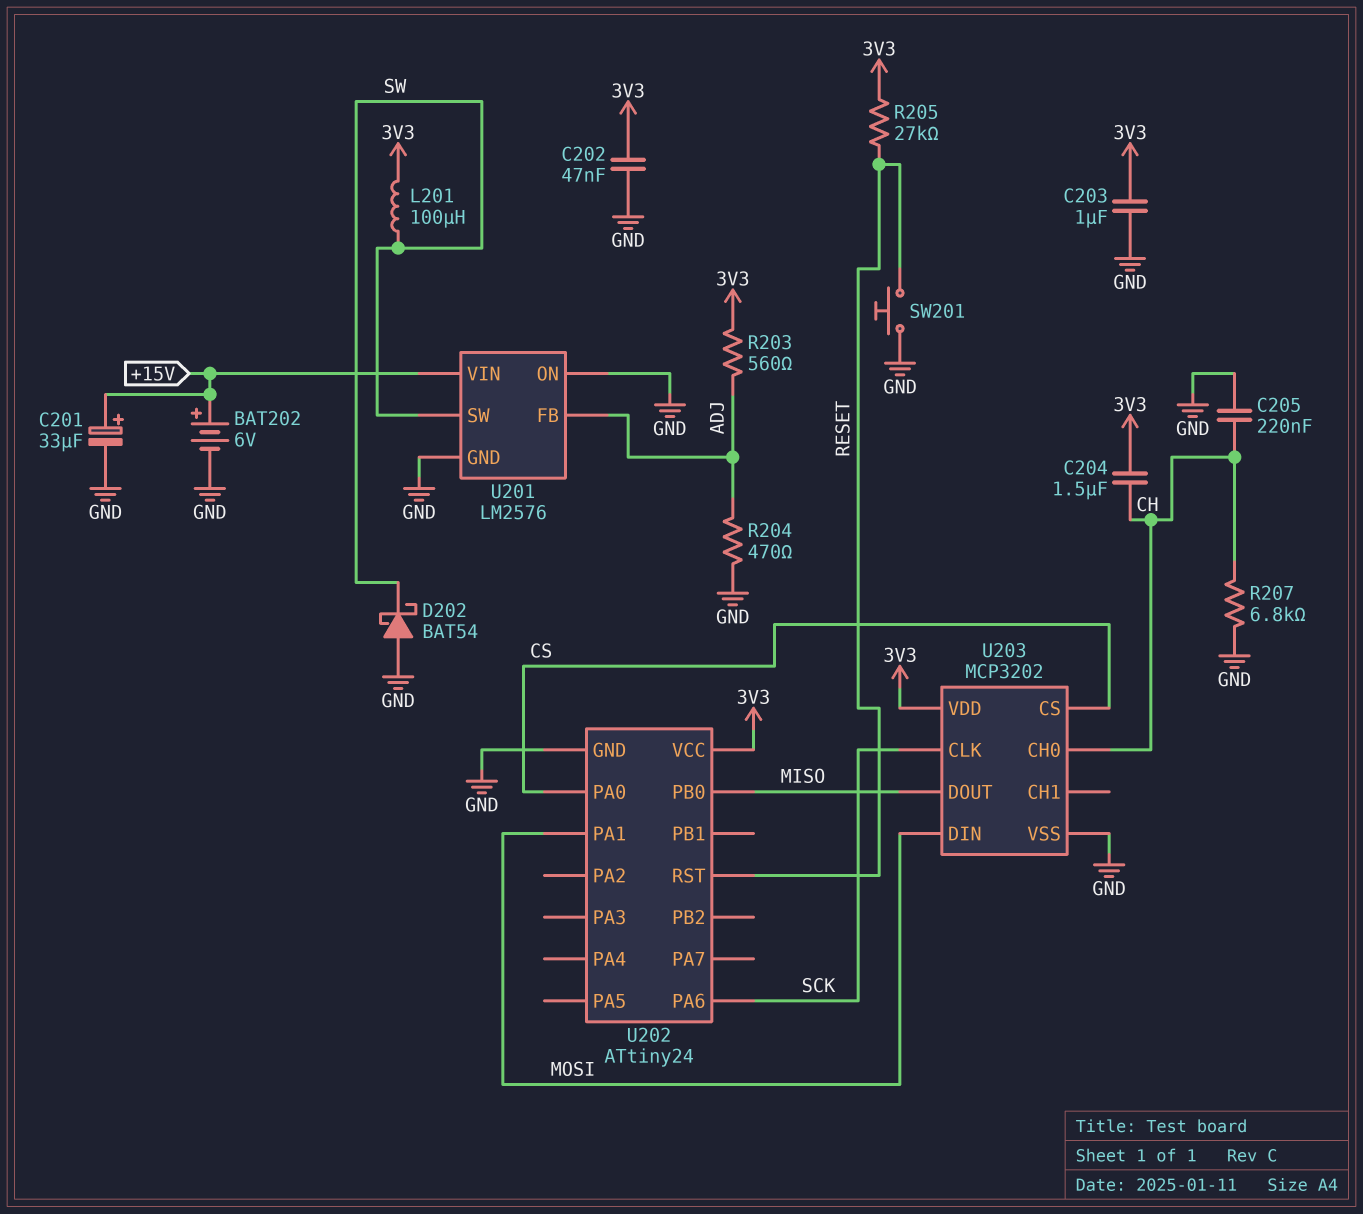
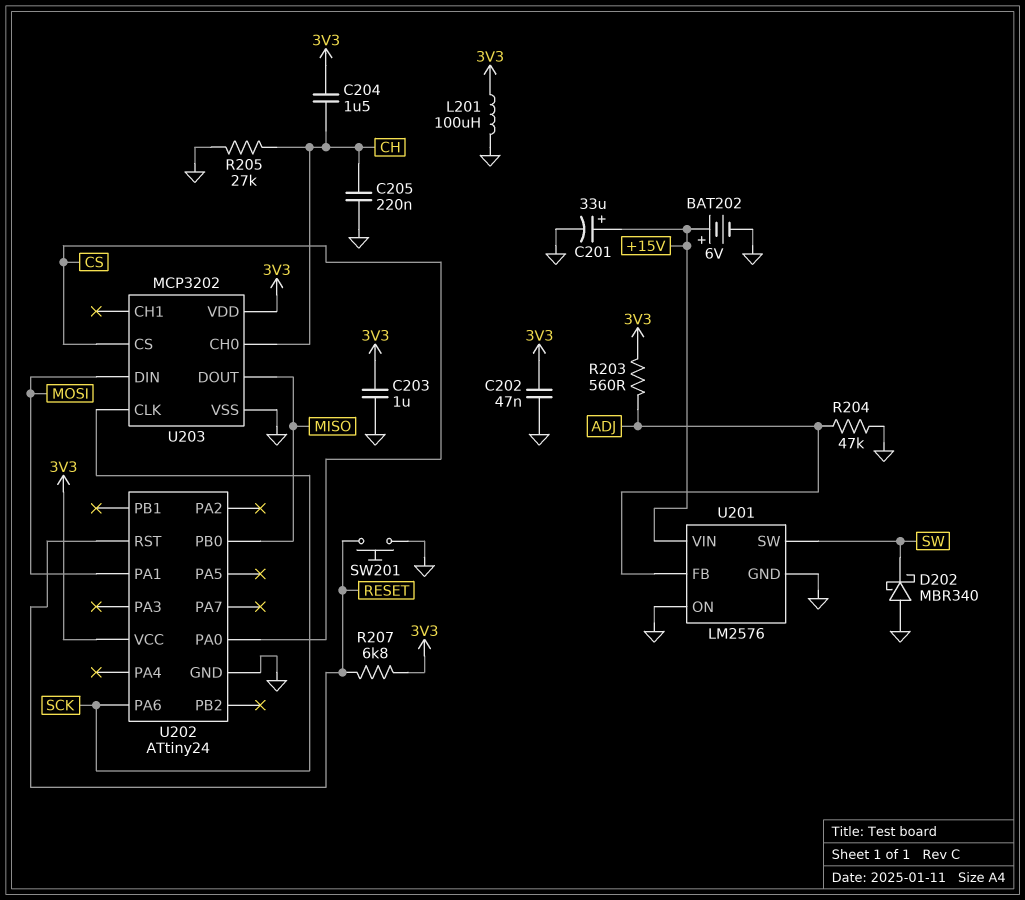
D202: schottky BAT54 (A GND, K SW) -> schottky MBR340 (A GND, K SW)
L201: 100uH (3V3, SW) -> 100uH (3V3, GND)
R204: 470 (ADJ, GND) -> 47k (ADJ, GND)
R205: 27k (3V3, RESET) -> 27k (CH, GND)
R207: 6.8k (CH, GND) -> 6.8k (3V3, RESET)

